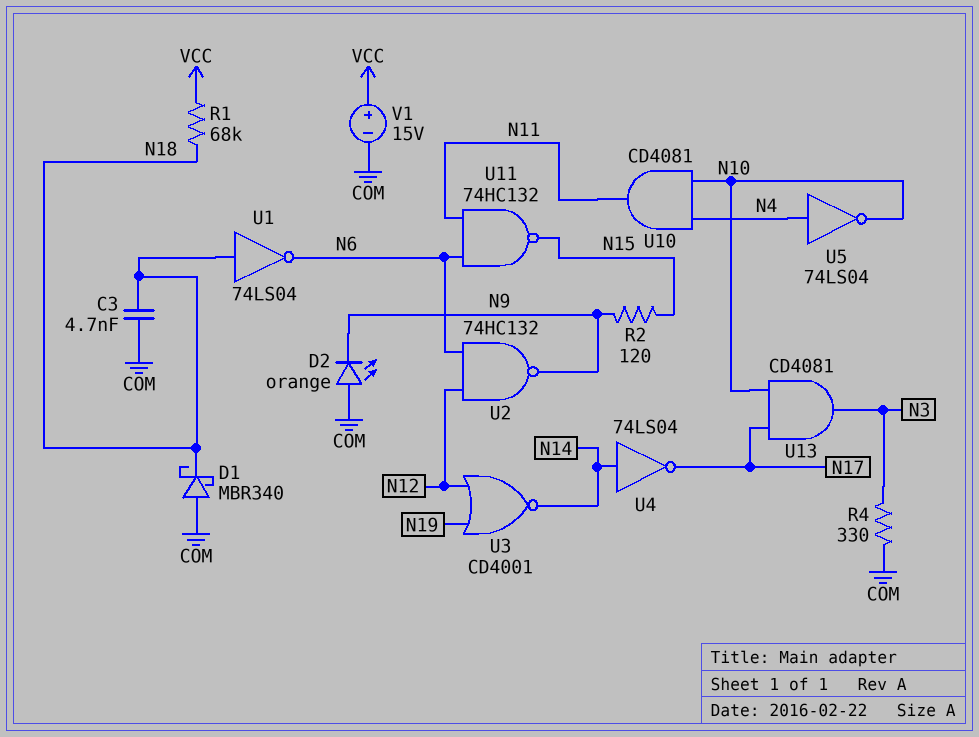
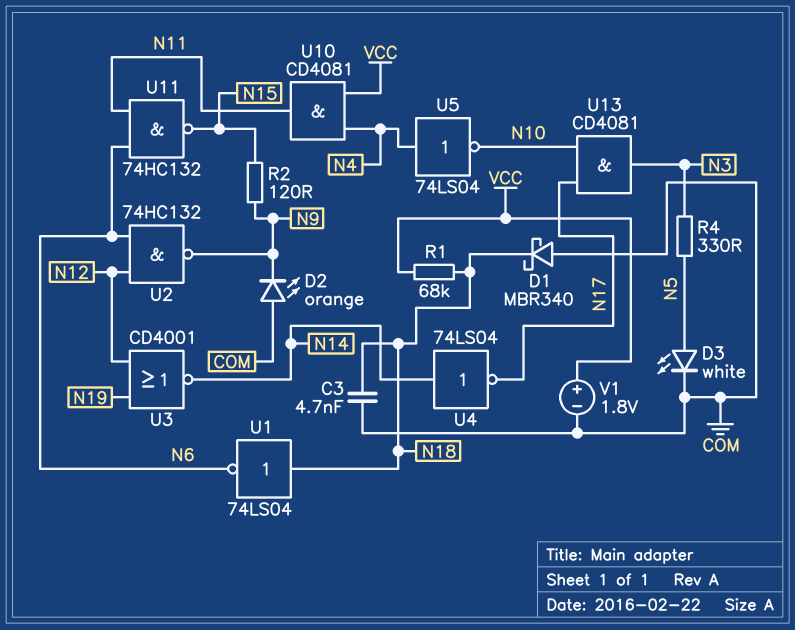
D3: none -> LED white (A N5, K COM)
R4: 330 (COM, N3) -> 330 (N3, N5)
U10: AND CD4081 (in N4, in N10, out N11) -> AND CD4081 (in N4, in VCC, out N11)
V1: 15V (plus VCC, minus COM) -> 1.8V (plus VCC, minus COM)

